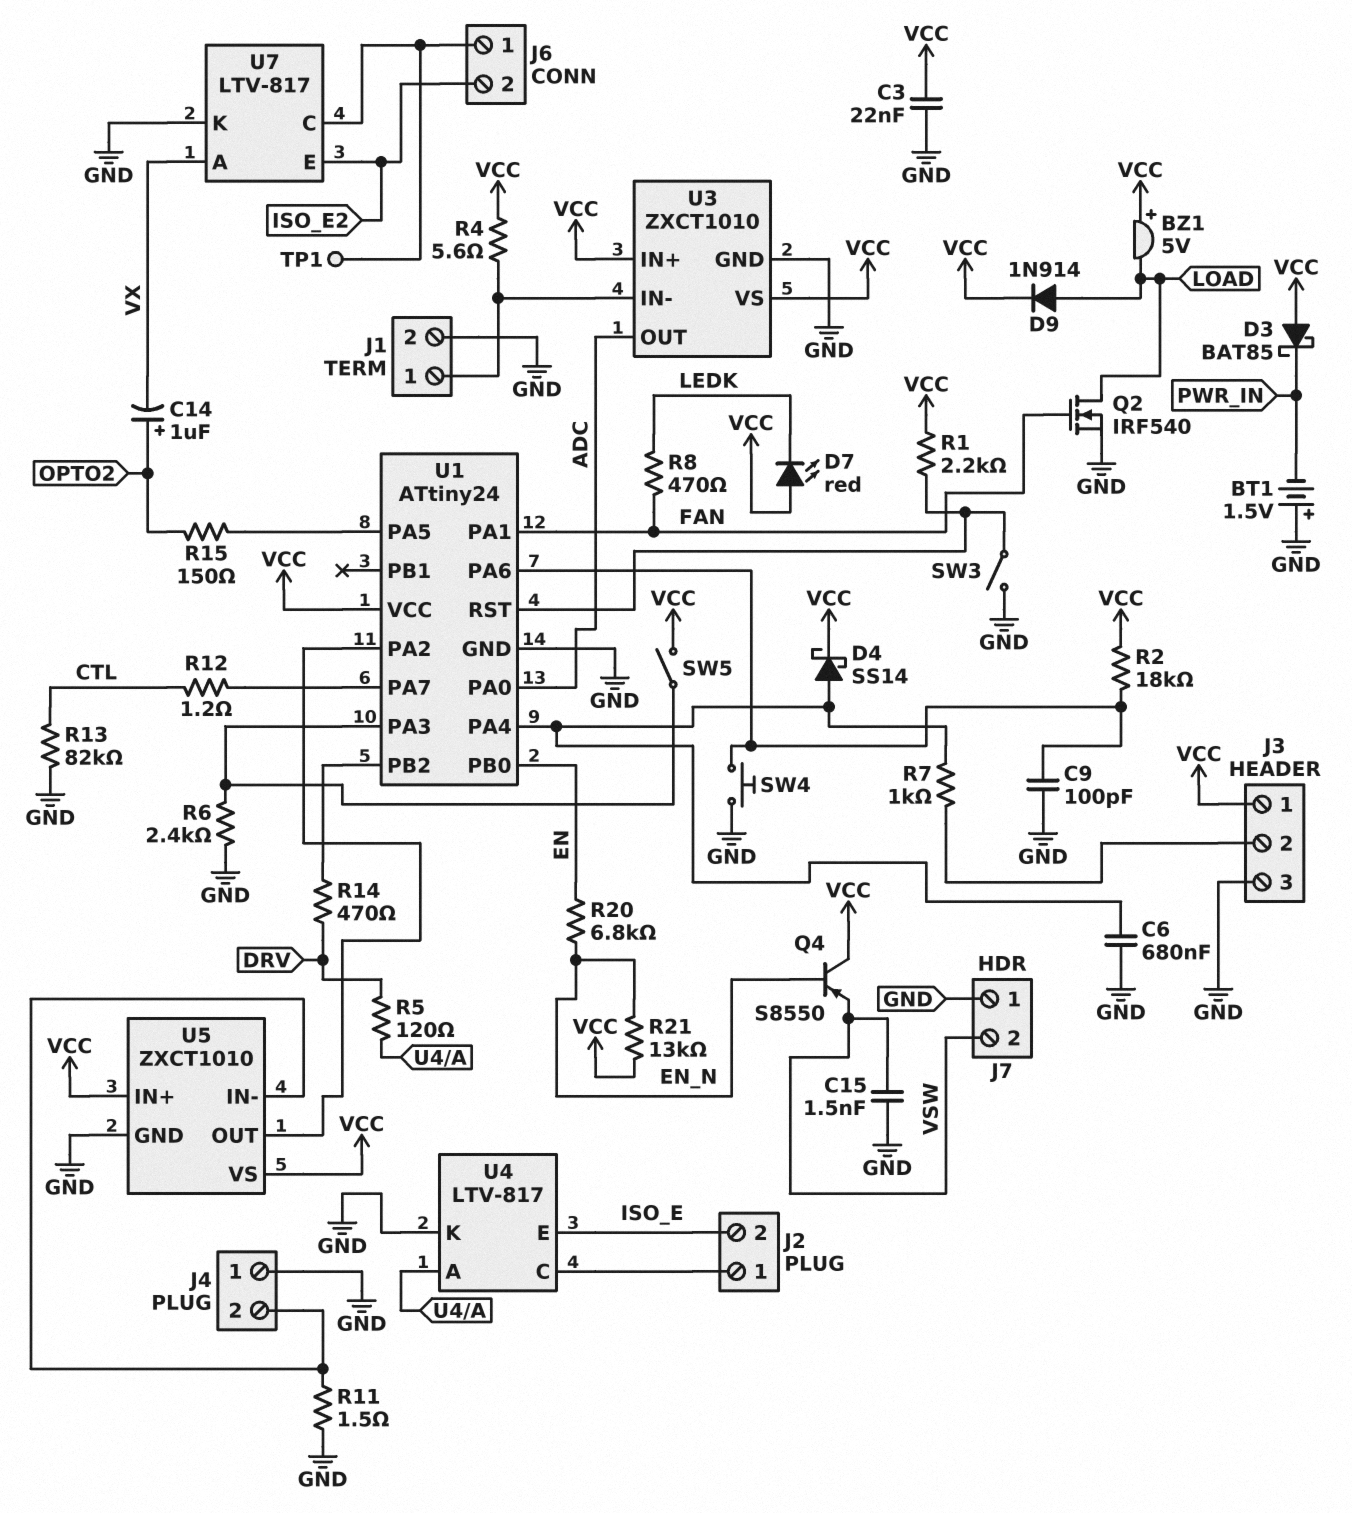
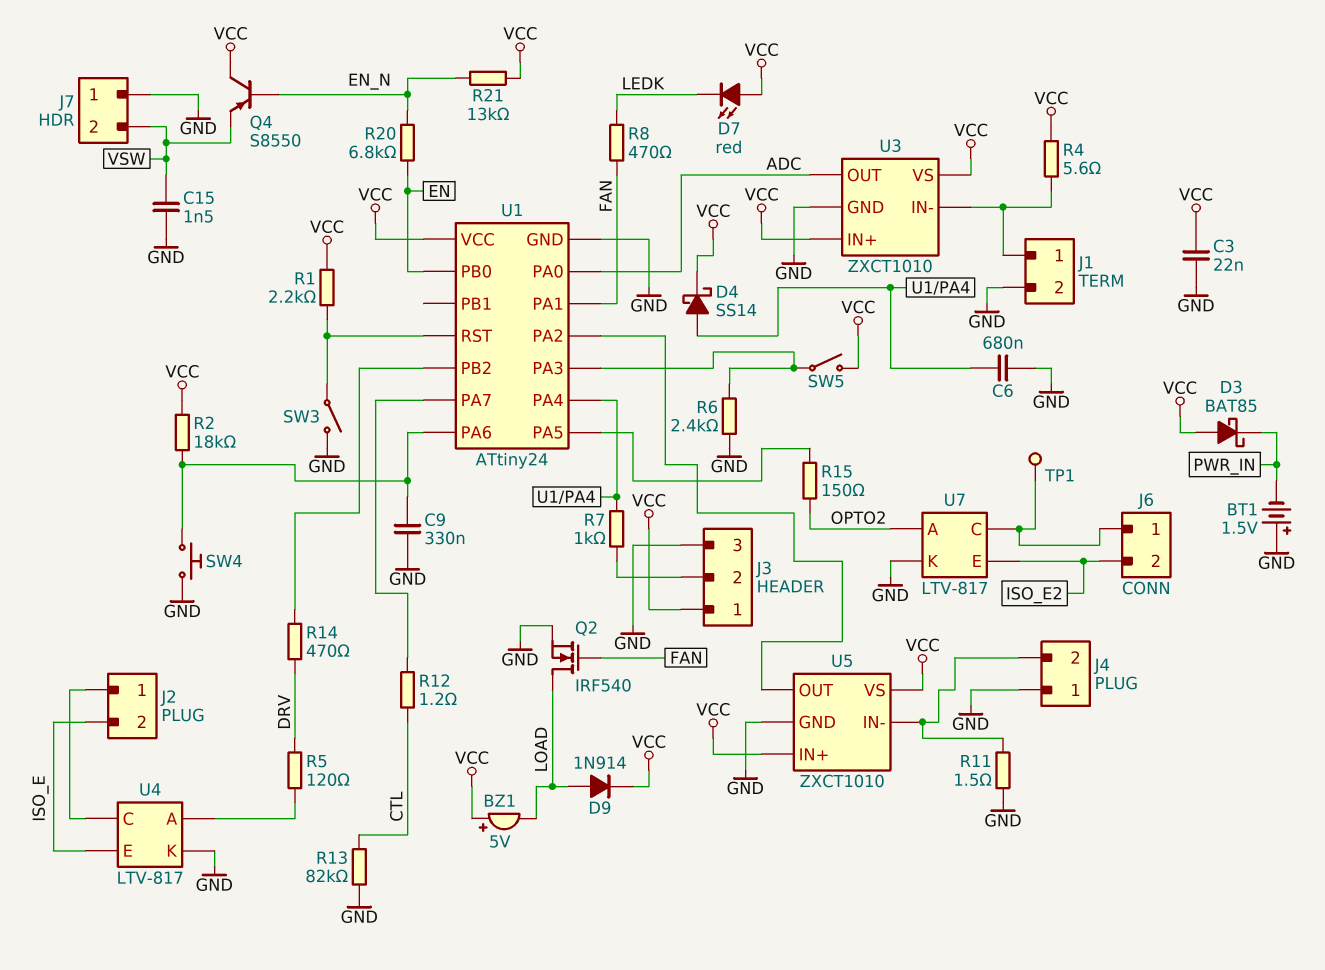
C9: 100pF (GND, U1/PA6) -> 330nF (GND, U1/PA6)
C14: 1uF (plus OPTO2, minus VX) -> none
U7 pin A: VX -> OPTO2

